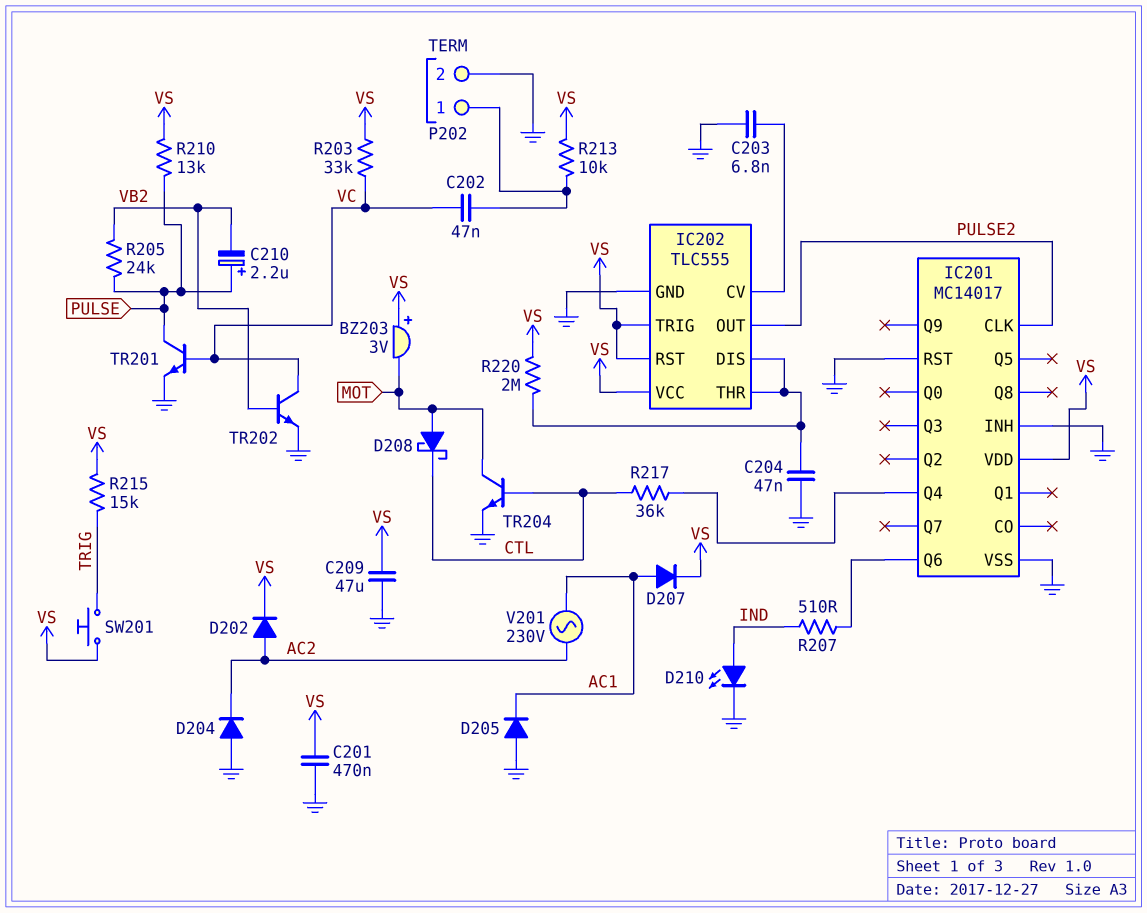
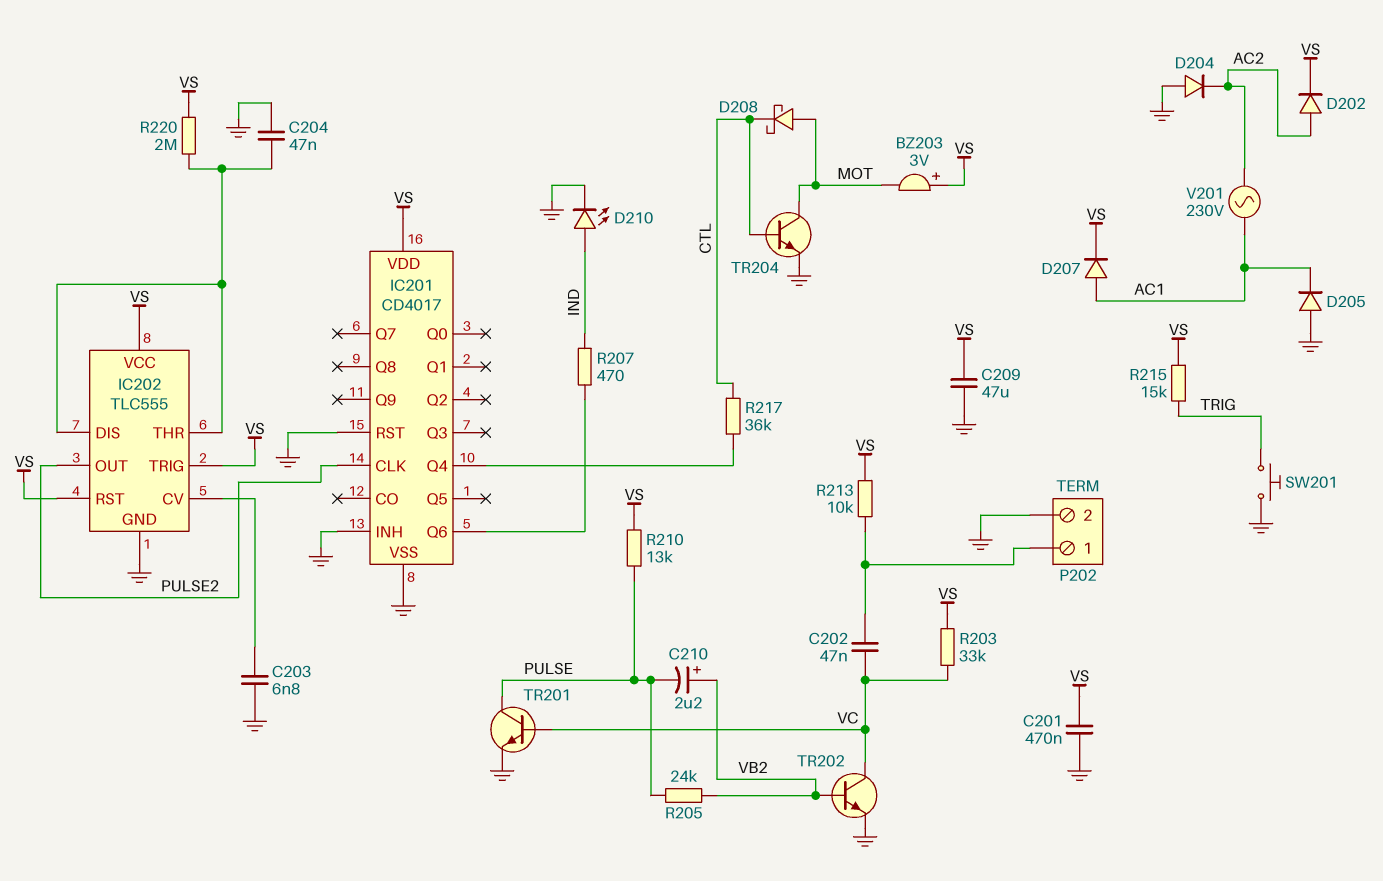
C210: 2.2uF (plus PULSE, minus VB2) -> 2.2uF (plus VB2, minus PULSE)
IC201: MC14017 -> CD4017
R207: 510 (IC201/Q6, IND) -> 470 (IC201/Q6, IND)
SW201: button (TRIG, VS) -> button (GND, TRIG)

